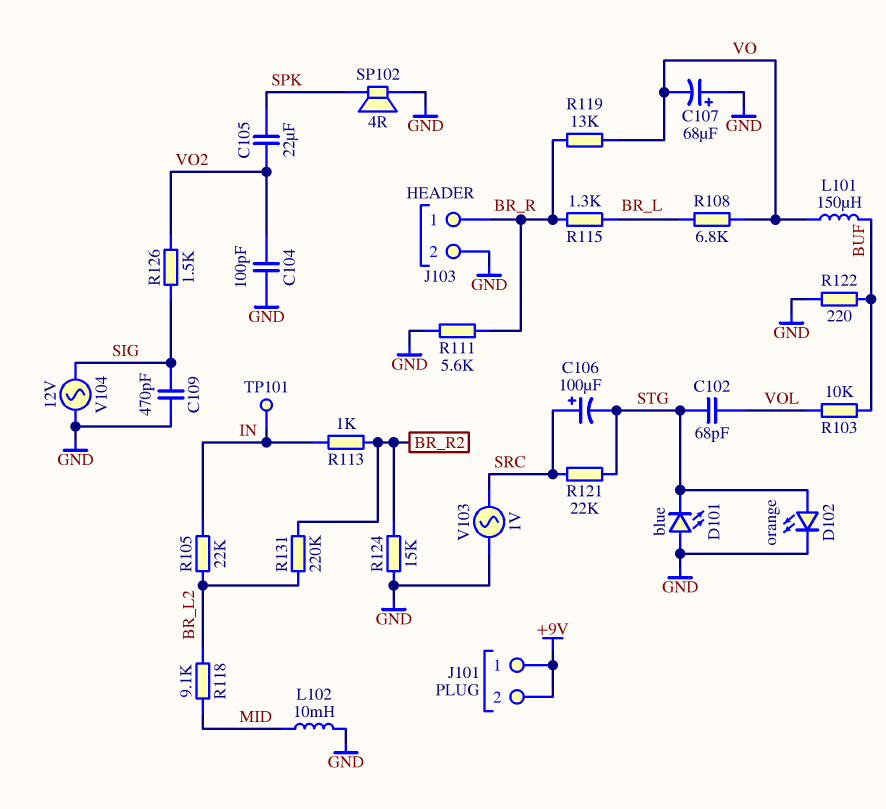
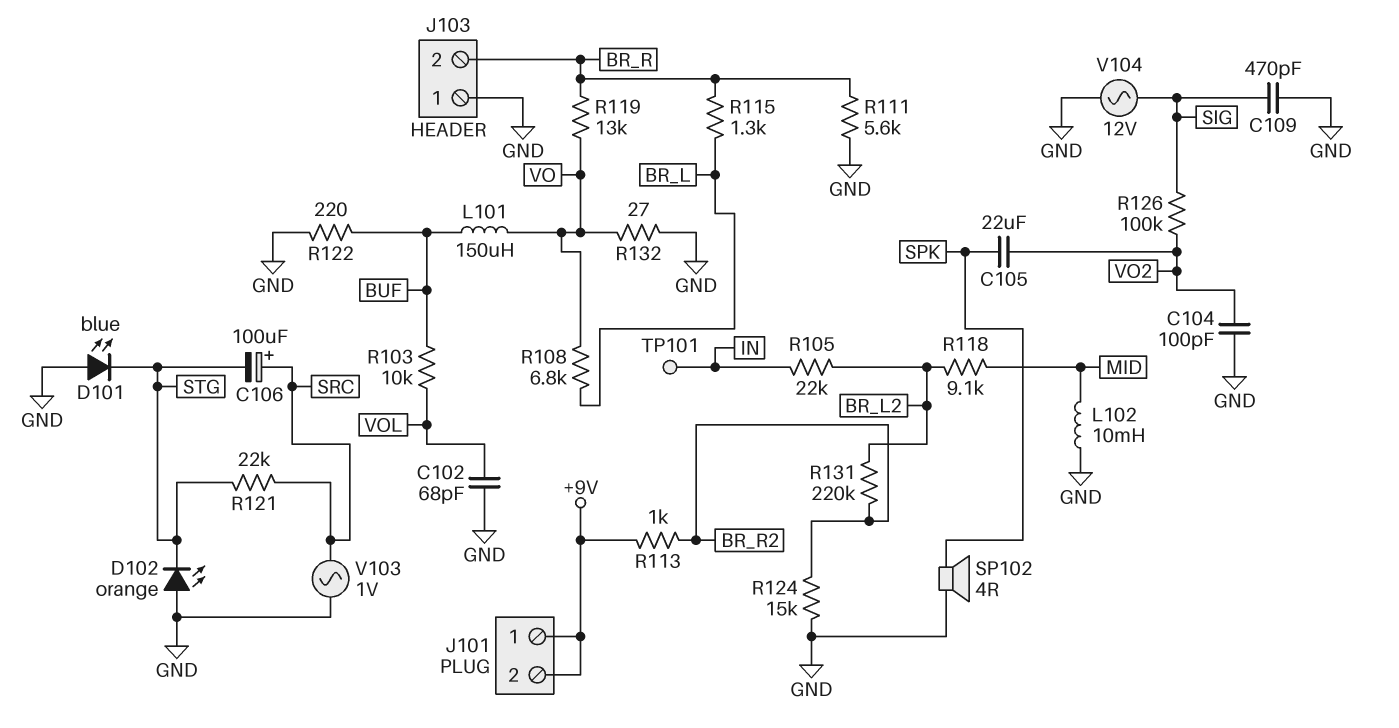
C102: 68pF (STG, VOL) -> 68pF (GND, VOL)
C107: 68uF (plus GND, minus VO) -> none
D102: LED orange (A STG, K GND) -> LED orange (A GND, K STG)
J103 pin 1: BR_R -> GND
J103 pin 2: GND -> BR_R
R113: 1k (BR_R2, IN) -> 1k (+9V, BR_R2)
R126: 1.5k (SIG, VO2) -> 100k (SIG, VO2)
R132: none -> 27 (GND, VO)

